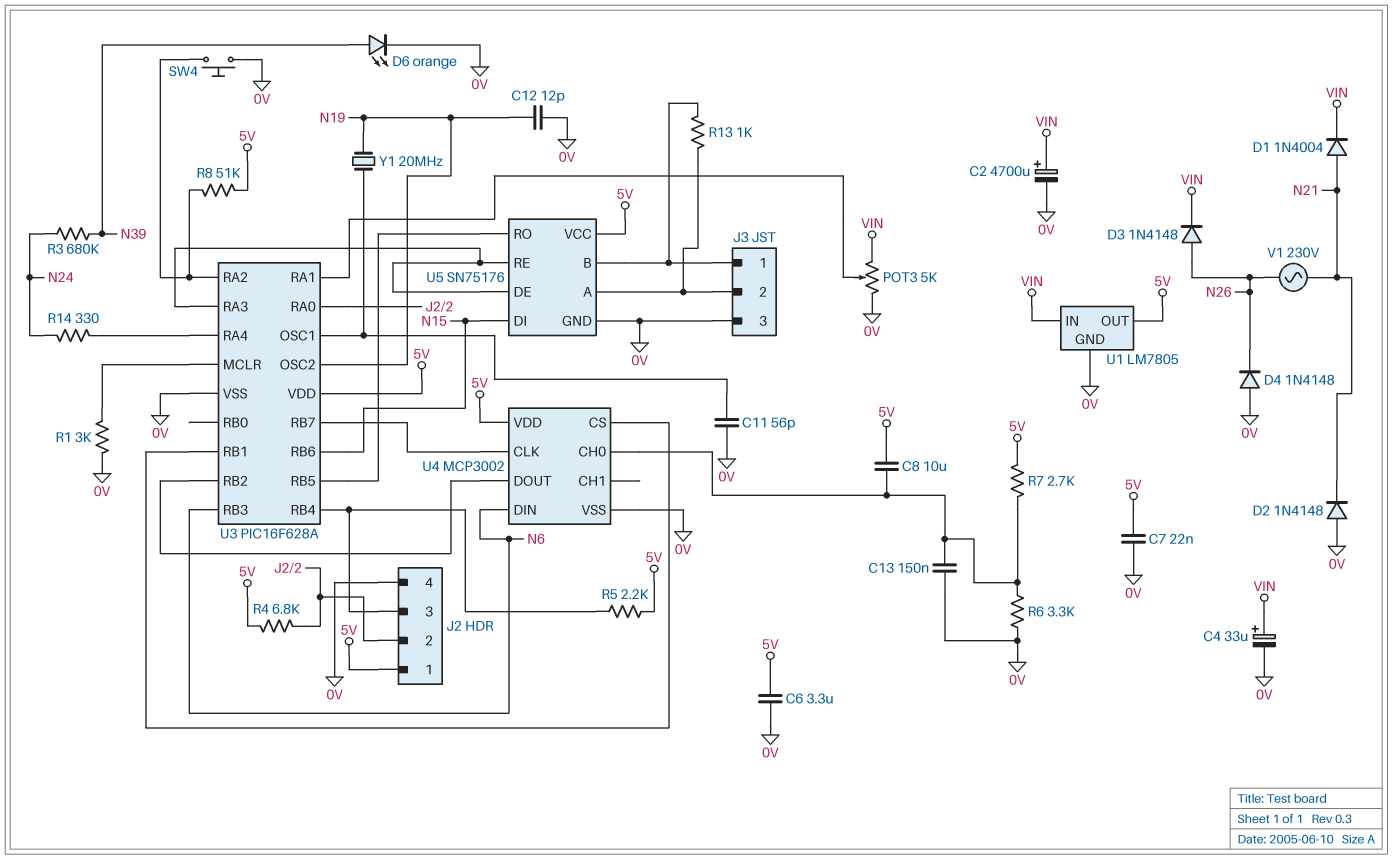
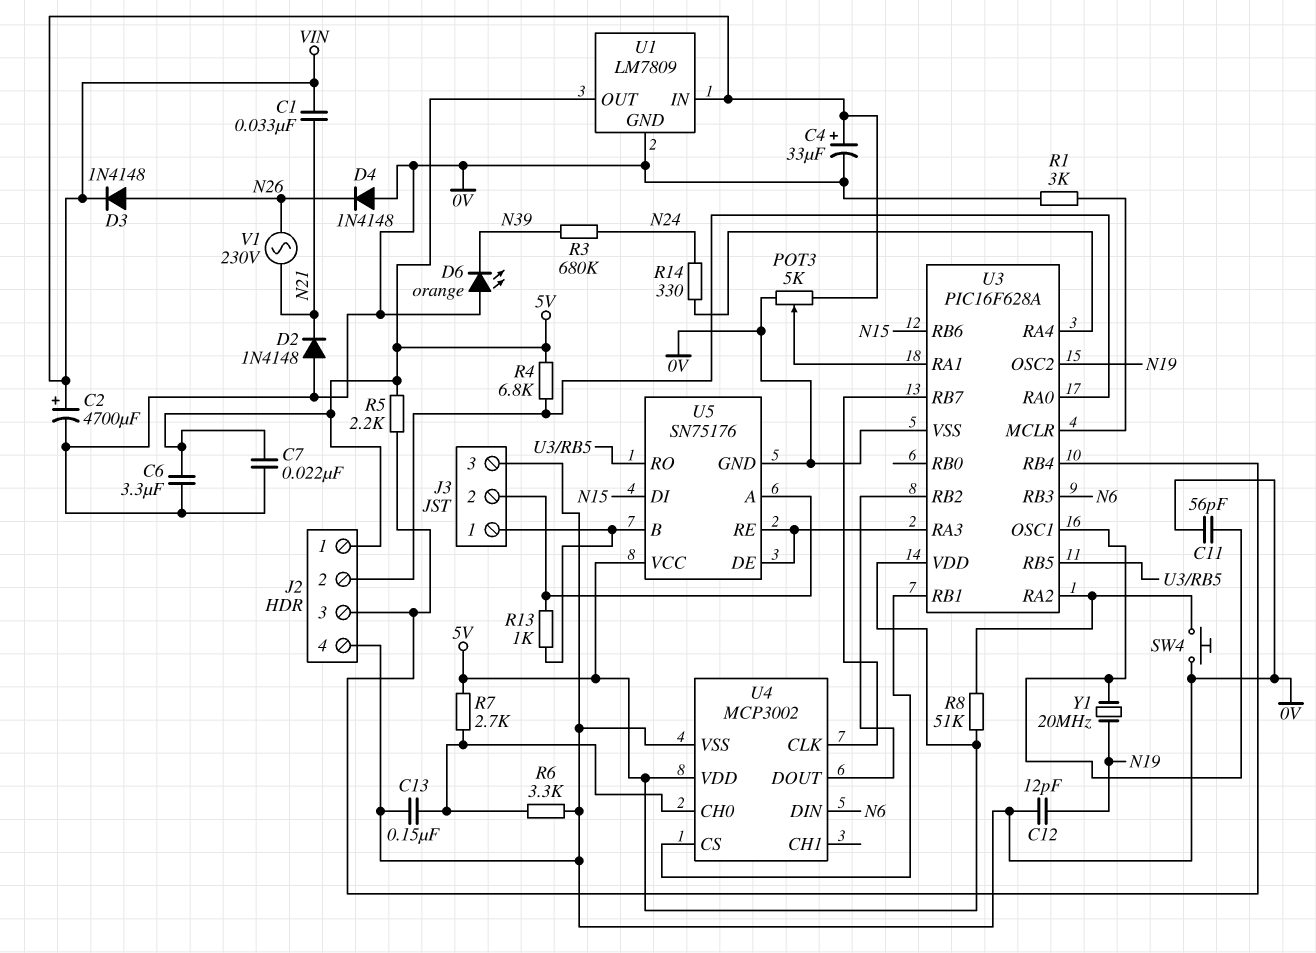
C1: none -> 33nF (N21, VIN)
C8: 10uF (5V, U4/CH0) -> none
D1: diode 1N4004 (A N21, K VIN) -> none
D6: LED orange (A N39, K 0V) -> LED orange (A 0V, K N39)
U1: LM7805 -> LM7809

